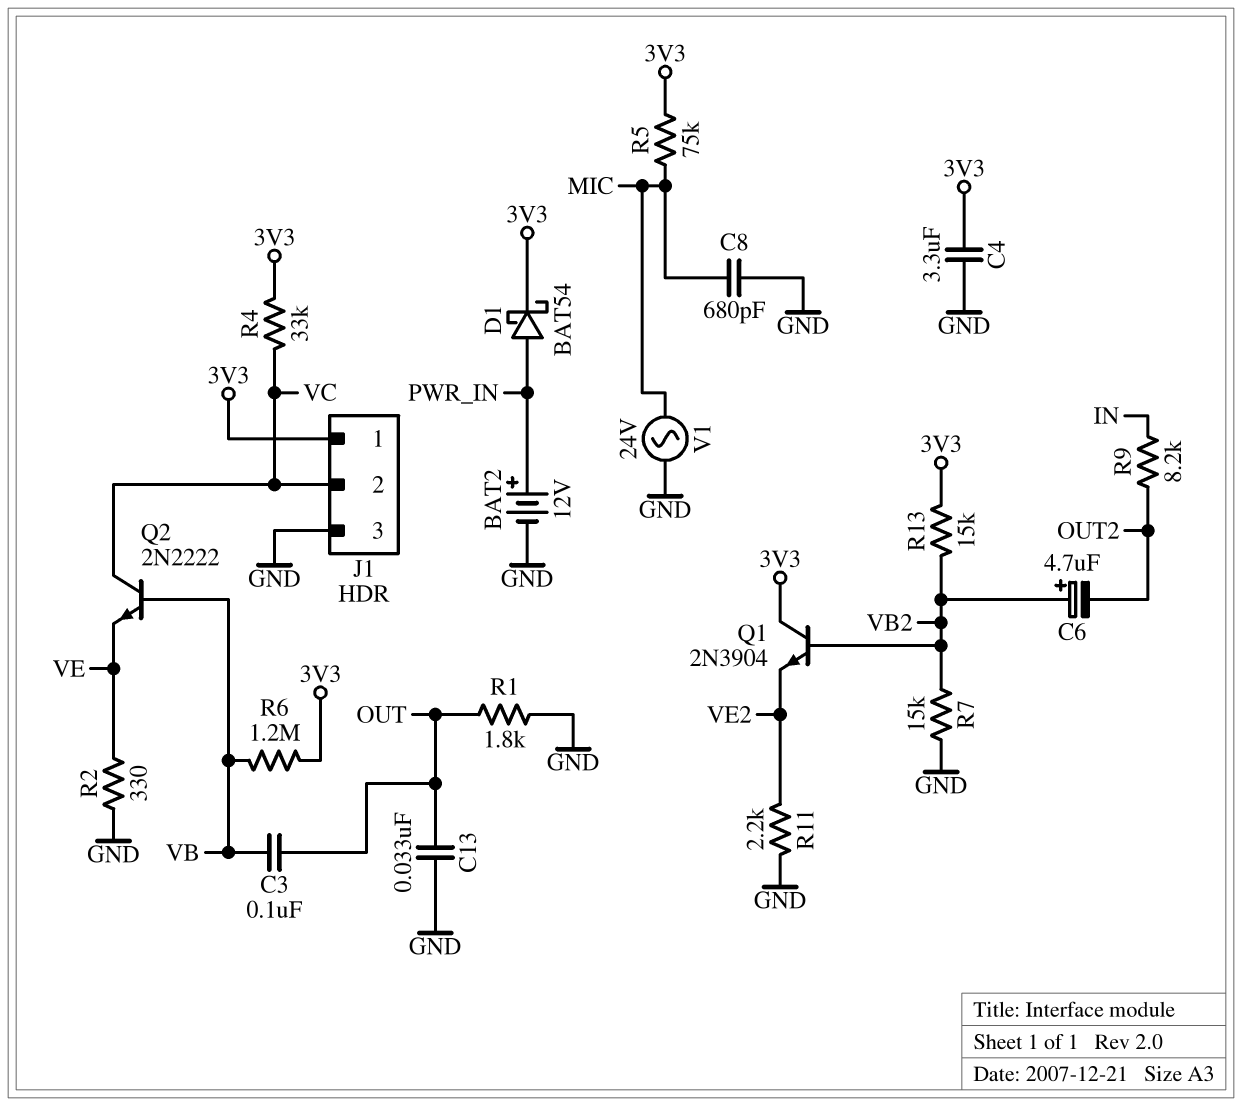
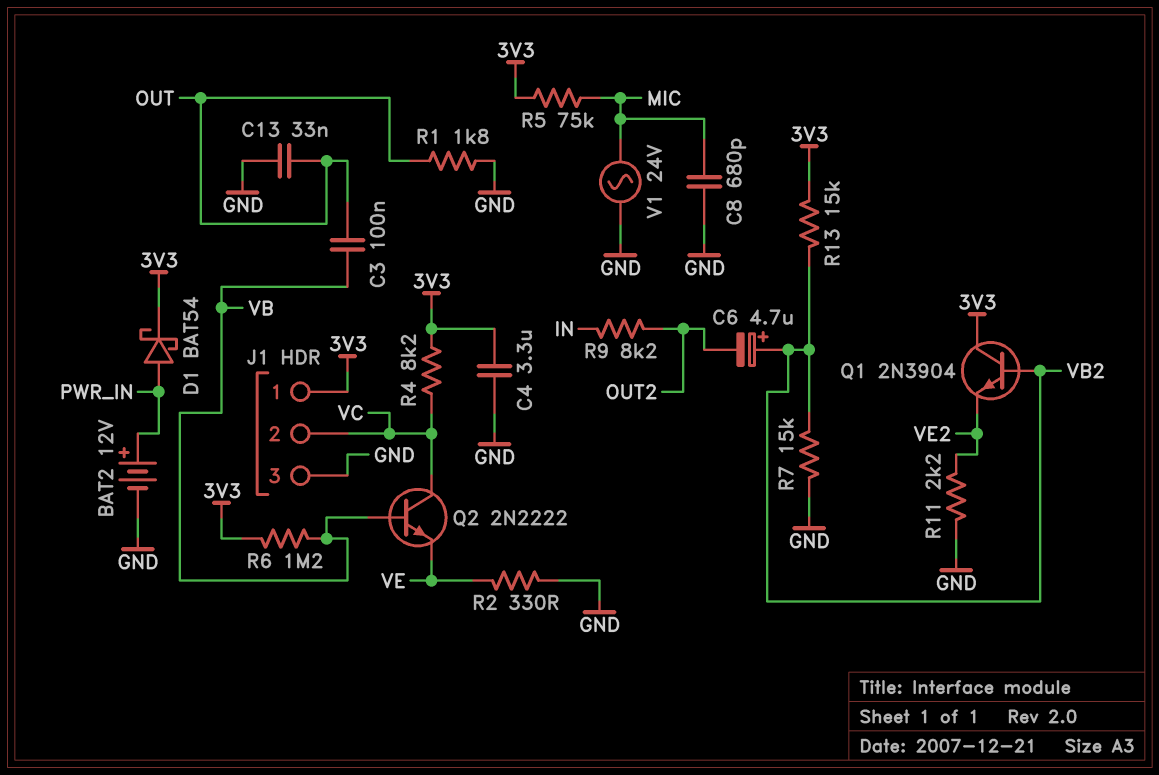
R4: 33k (3V3, VC) -> 8.2k (3V3, VC)

